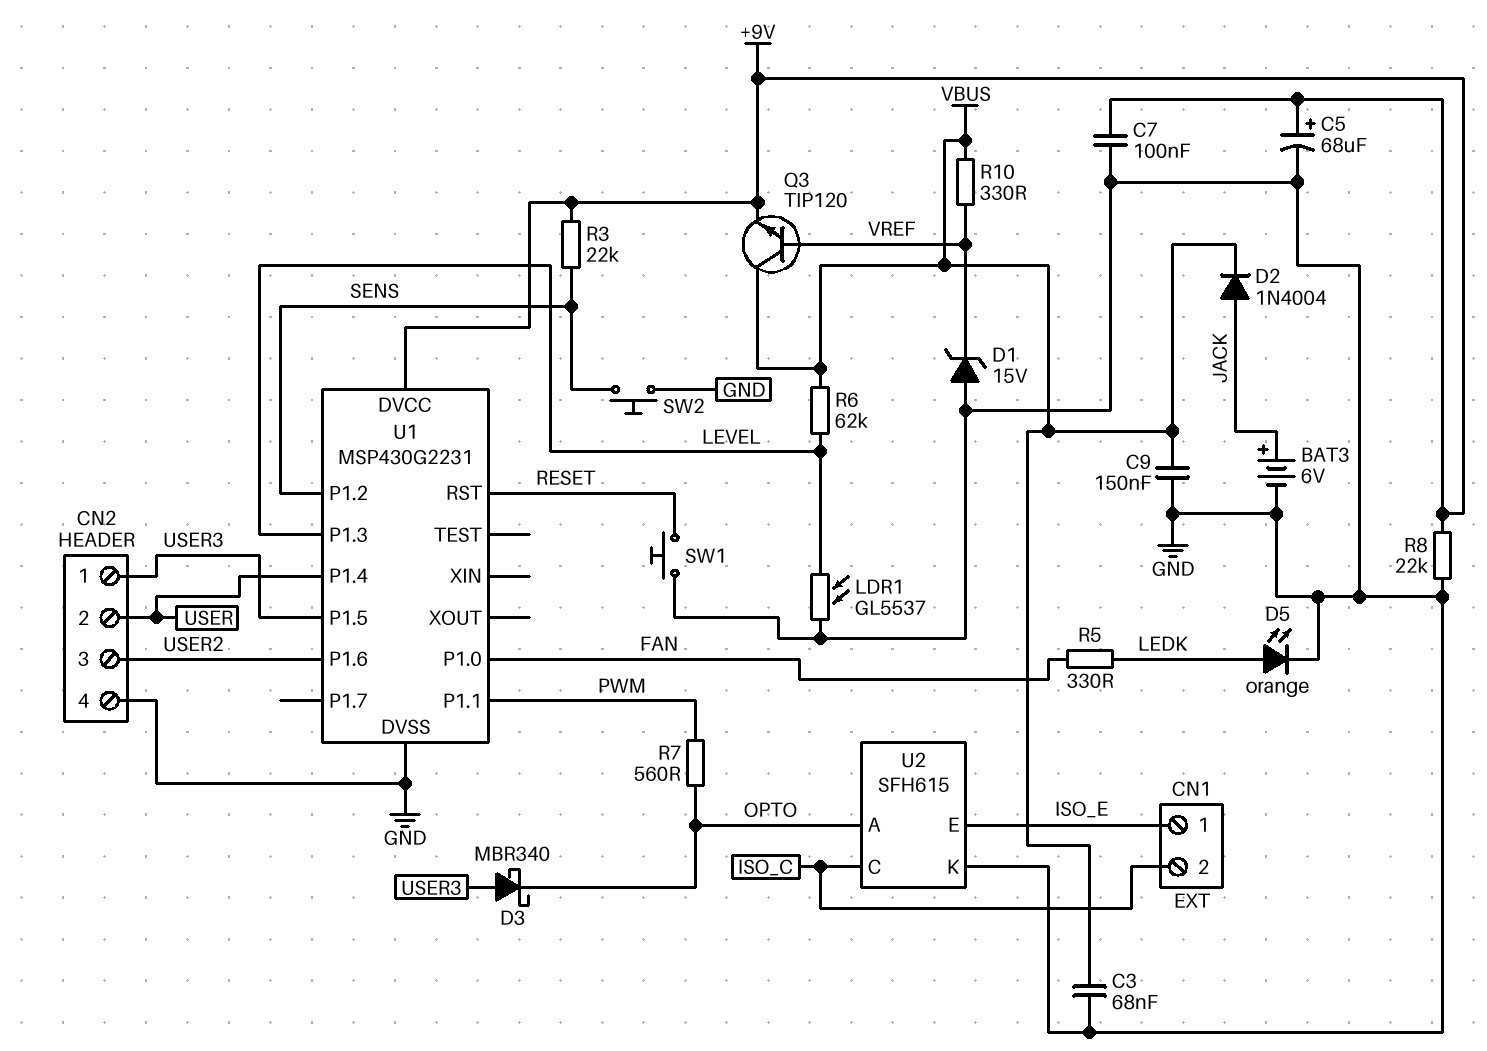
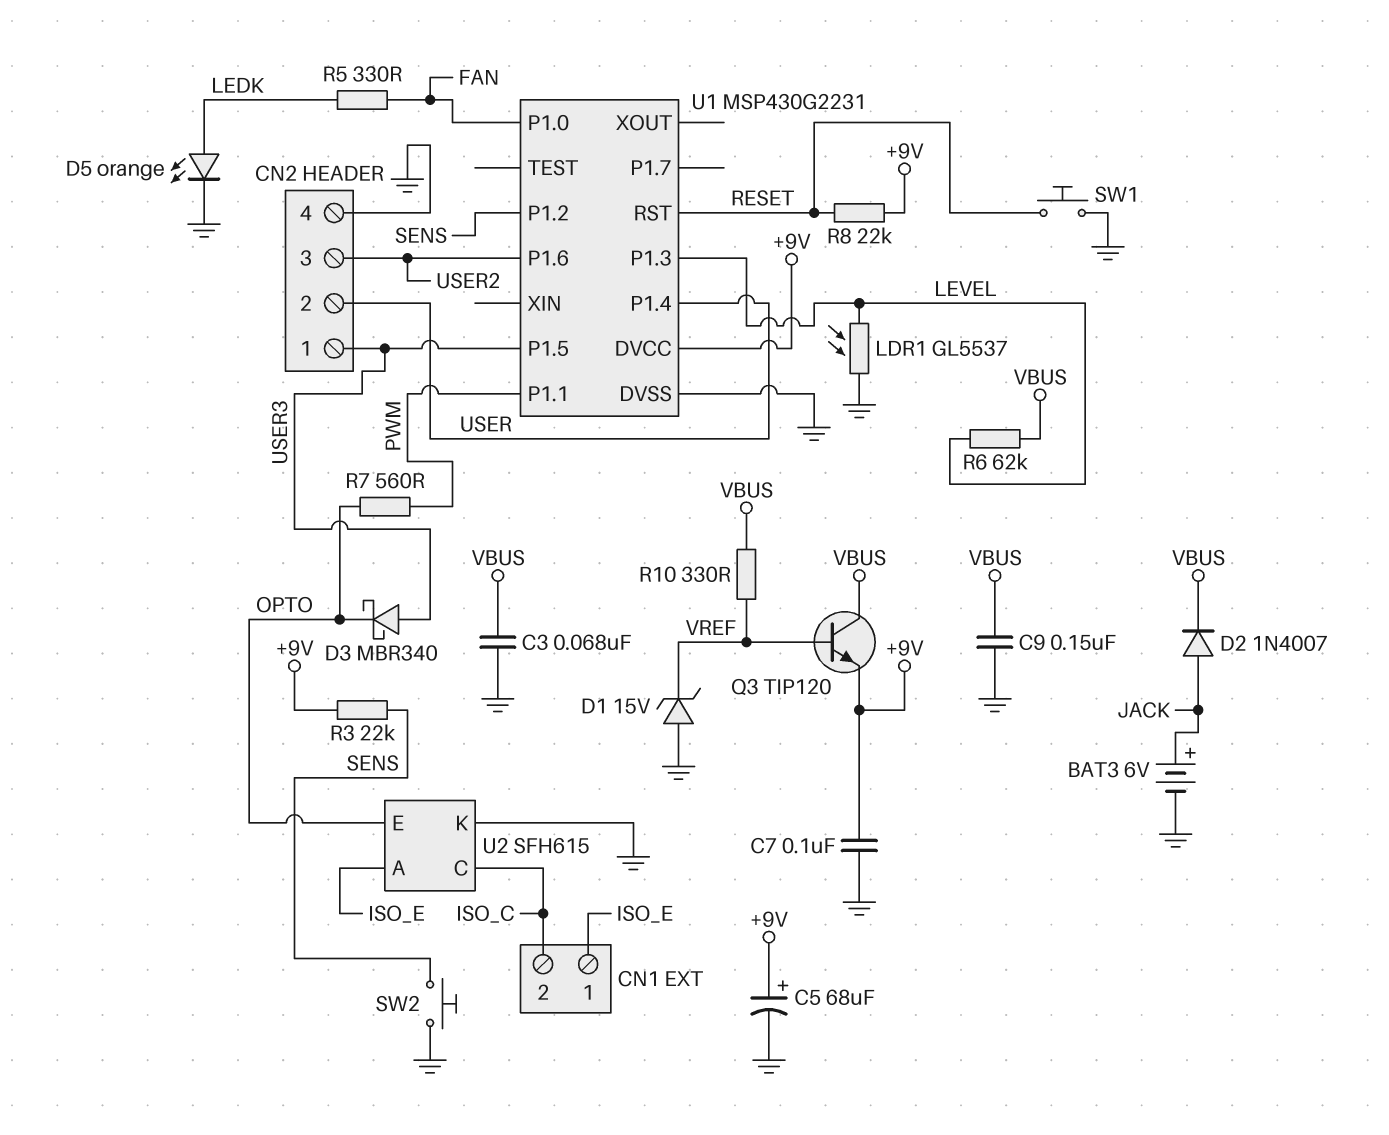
D2: diode 1N4004 (A JACK, K VBUS) -> diode 1N4007 (A JACK, K VBUS)
R8: 22k (+9V, GND) -> 22k (+9V, RESET)
U2 pin A: OPTO -> ISO_E
U2 pin E: ISO_E -> OPTO

